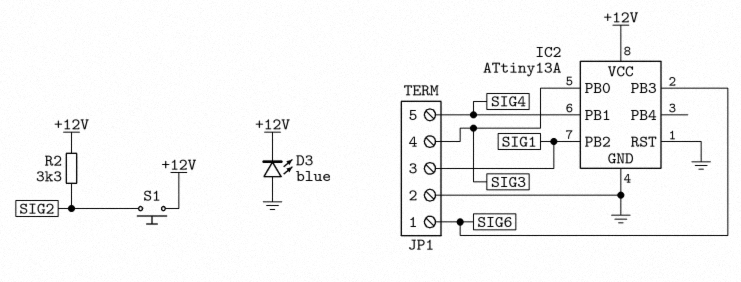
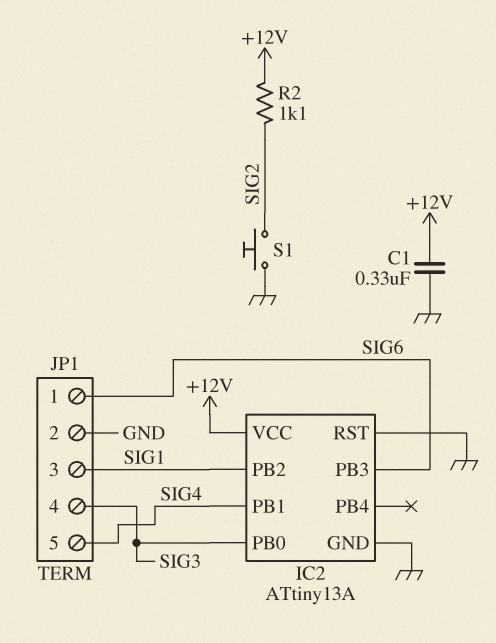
C1: none -> 330nF (+12V, GND)
D3: LED blue (A GND, K +12V) -> none
R2: 3.3k (+12V, SIG2) -> 1.1k (+12V, SIG2)
S1: button (+12V, SIG2) -> button (GND, SIG2)

